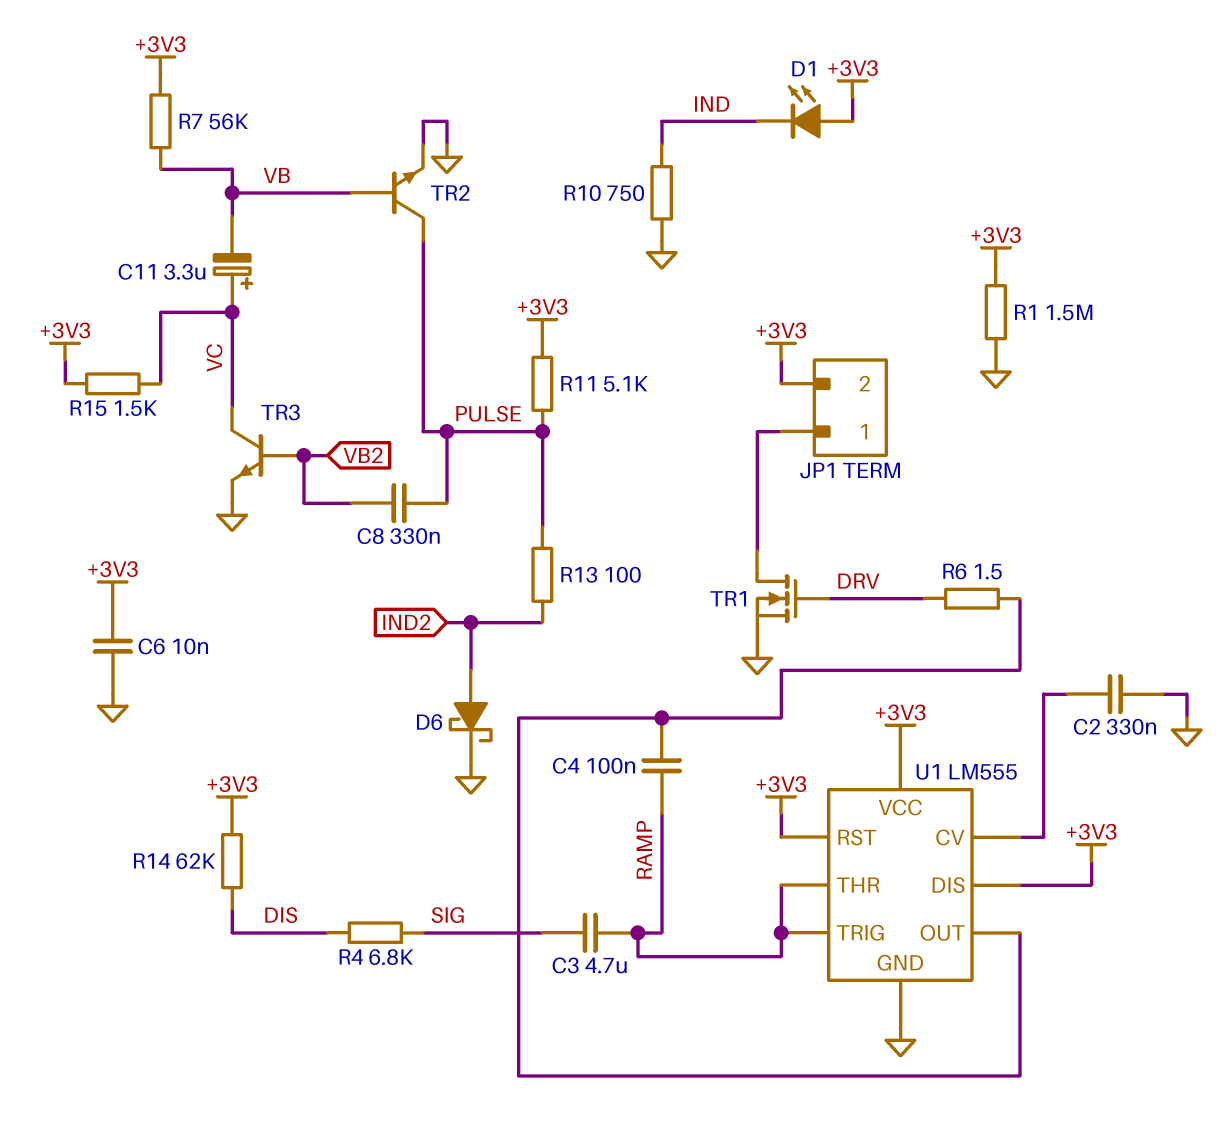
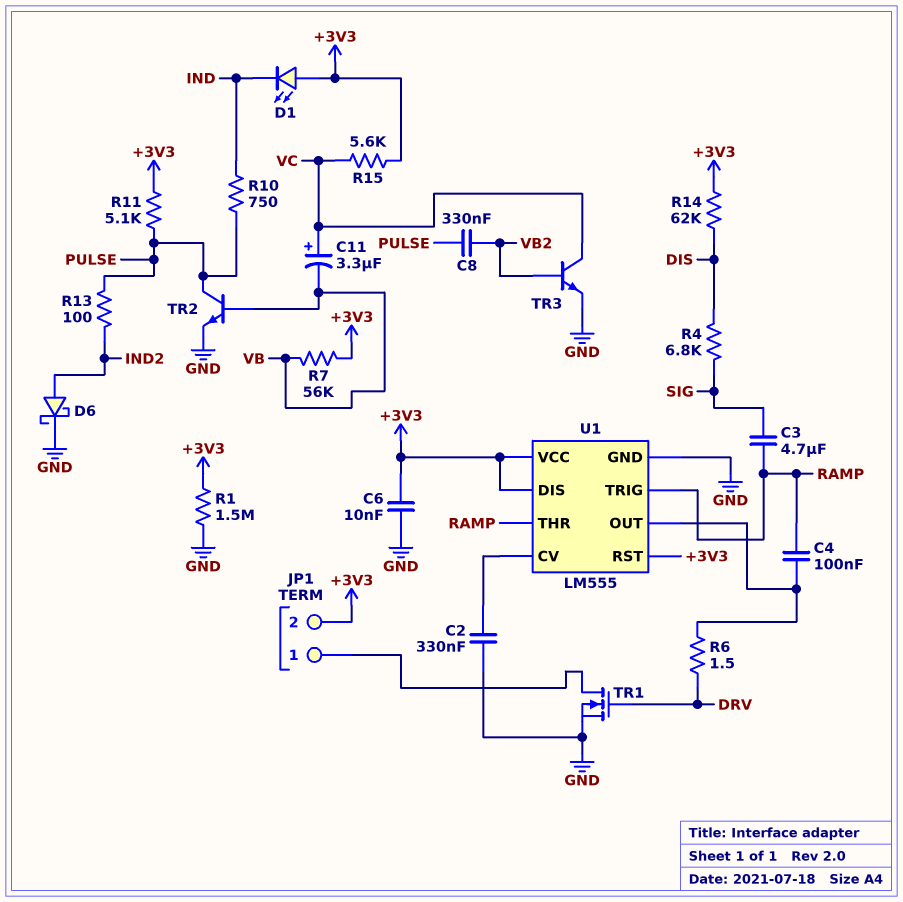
R10: 750 (GND, IND) -> 750 (IND, PULSE)
R15: 1.5k (+3V3, VC) -> 5.6k (+3V3, VC)

